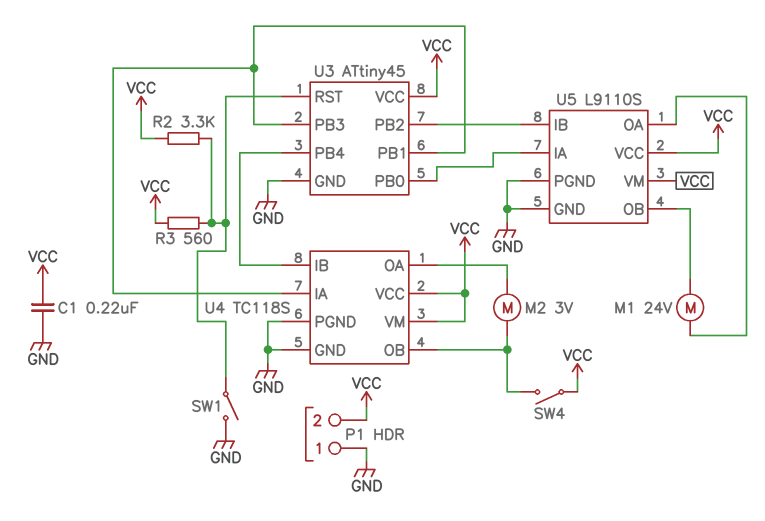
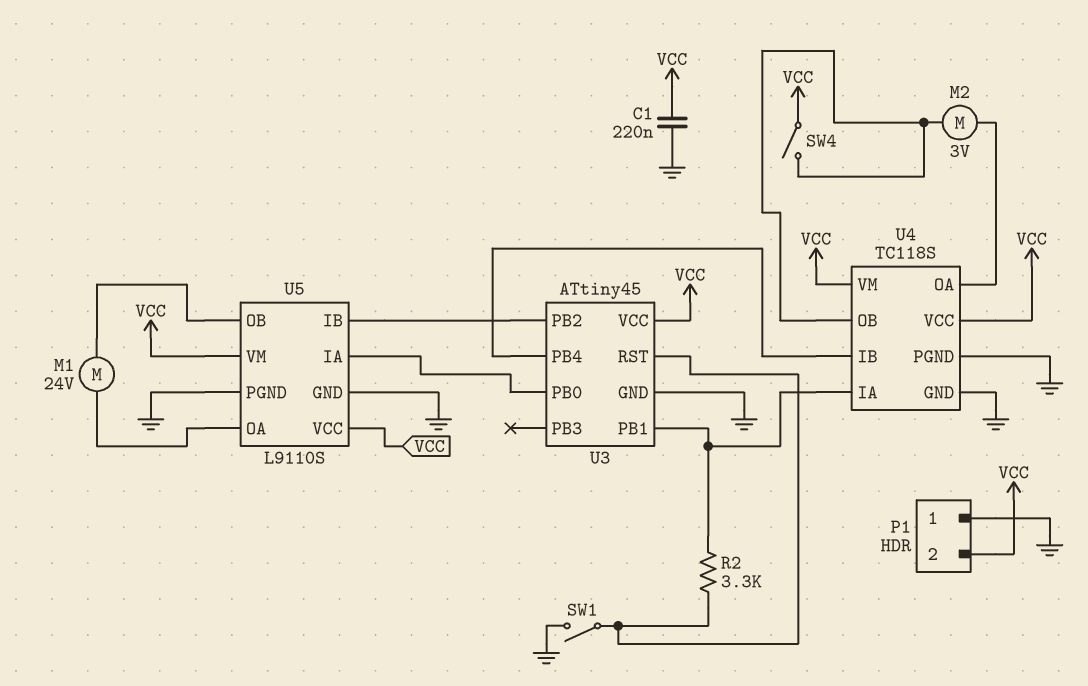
R2: 3.3k (U3/RST, VCC) -> 3.3k (U3/PB1, U3/RST)
R3: 560 (U3/RST, VCC) -> none
U3 pin PB3: U3/PB1 -> none

